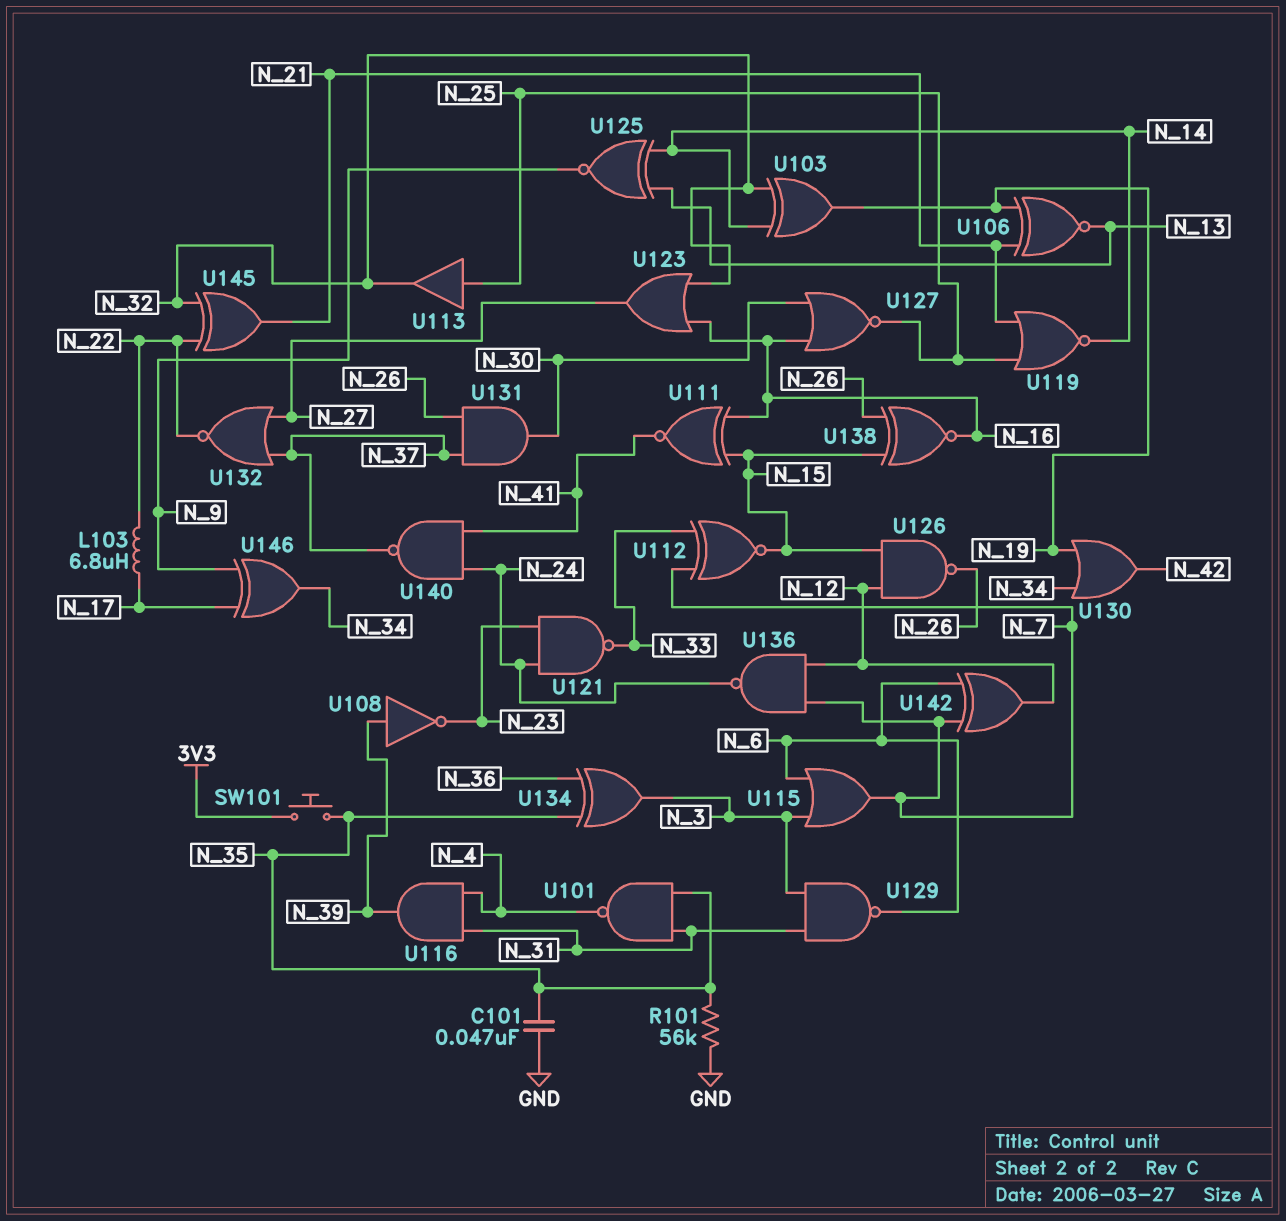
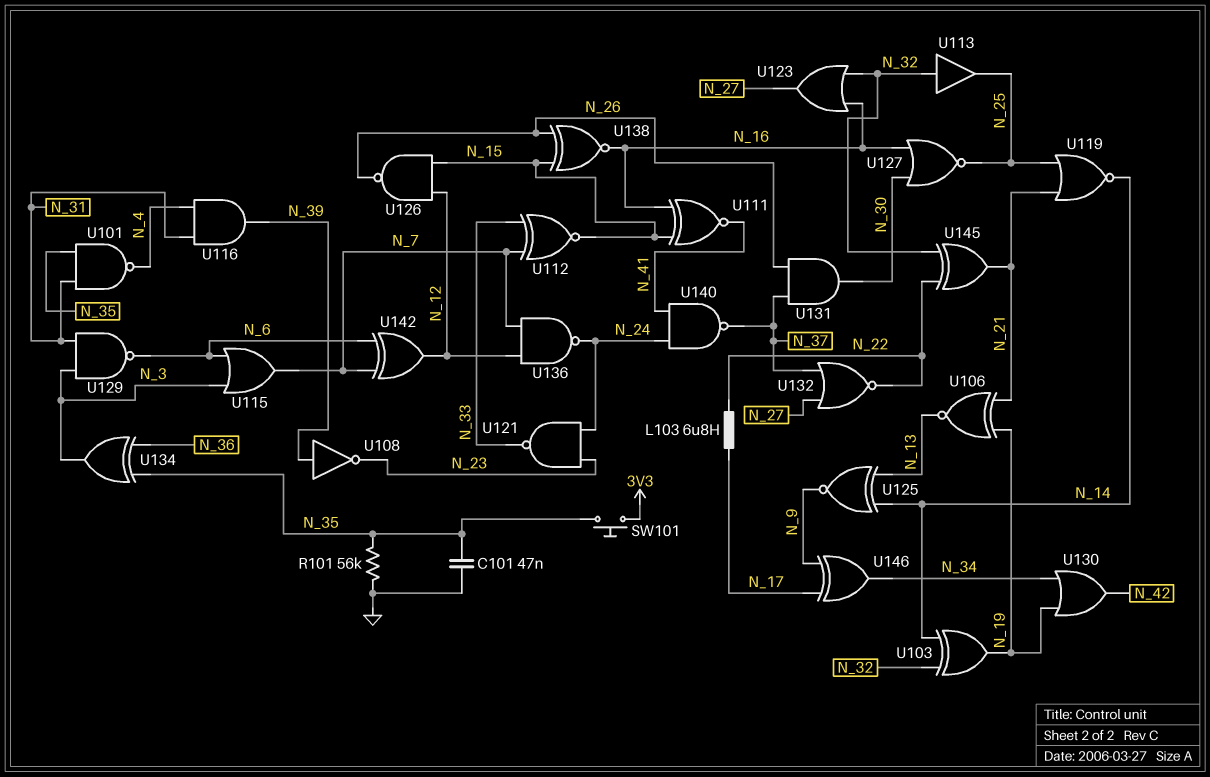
U113: buffer (in N_25, out N_32) -> buffer (in N_32, out N_25)

